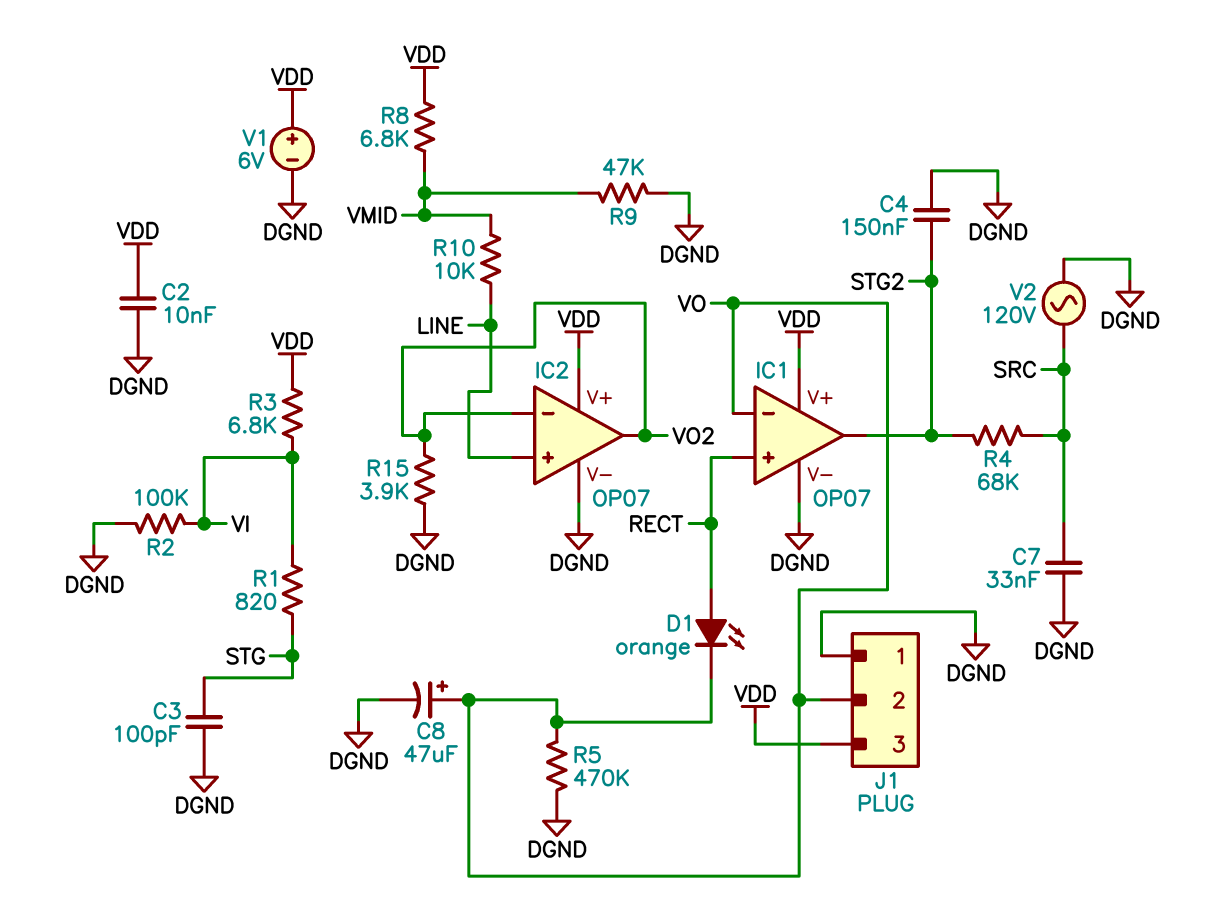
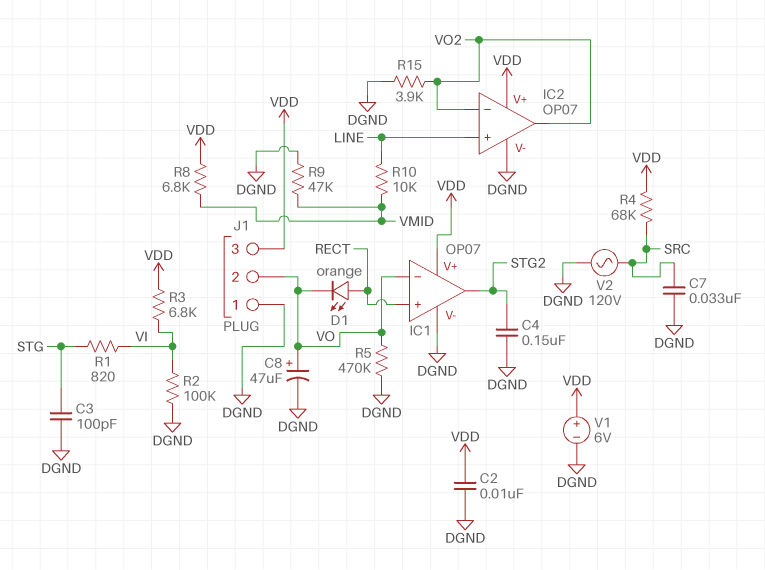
R4: 68k (SRC, STG2) -> 68k (SRC, VDD)

